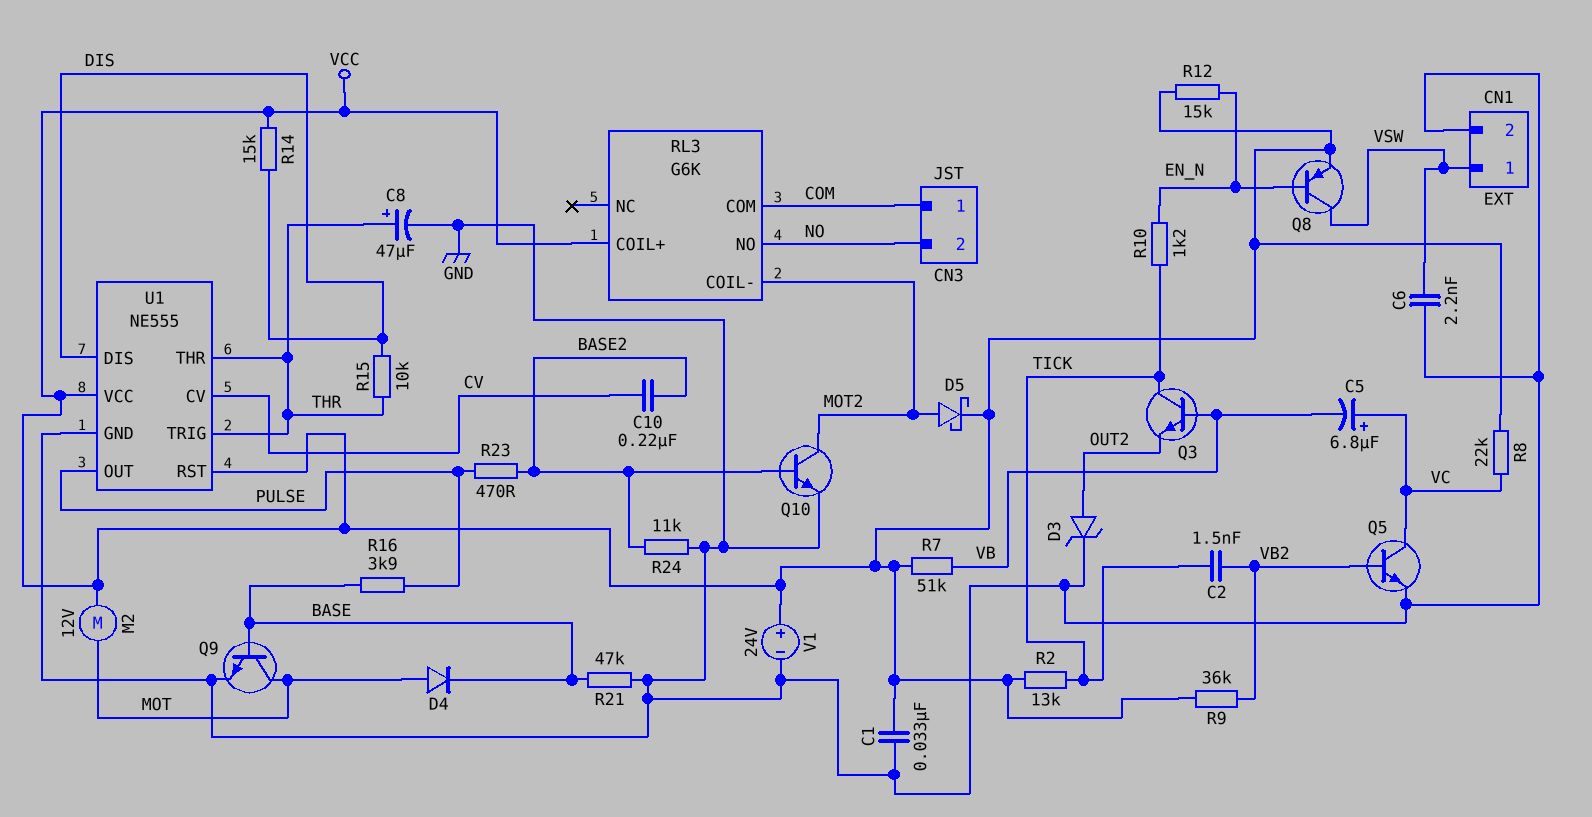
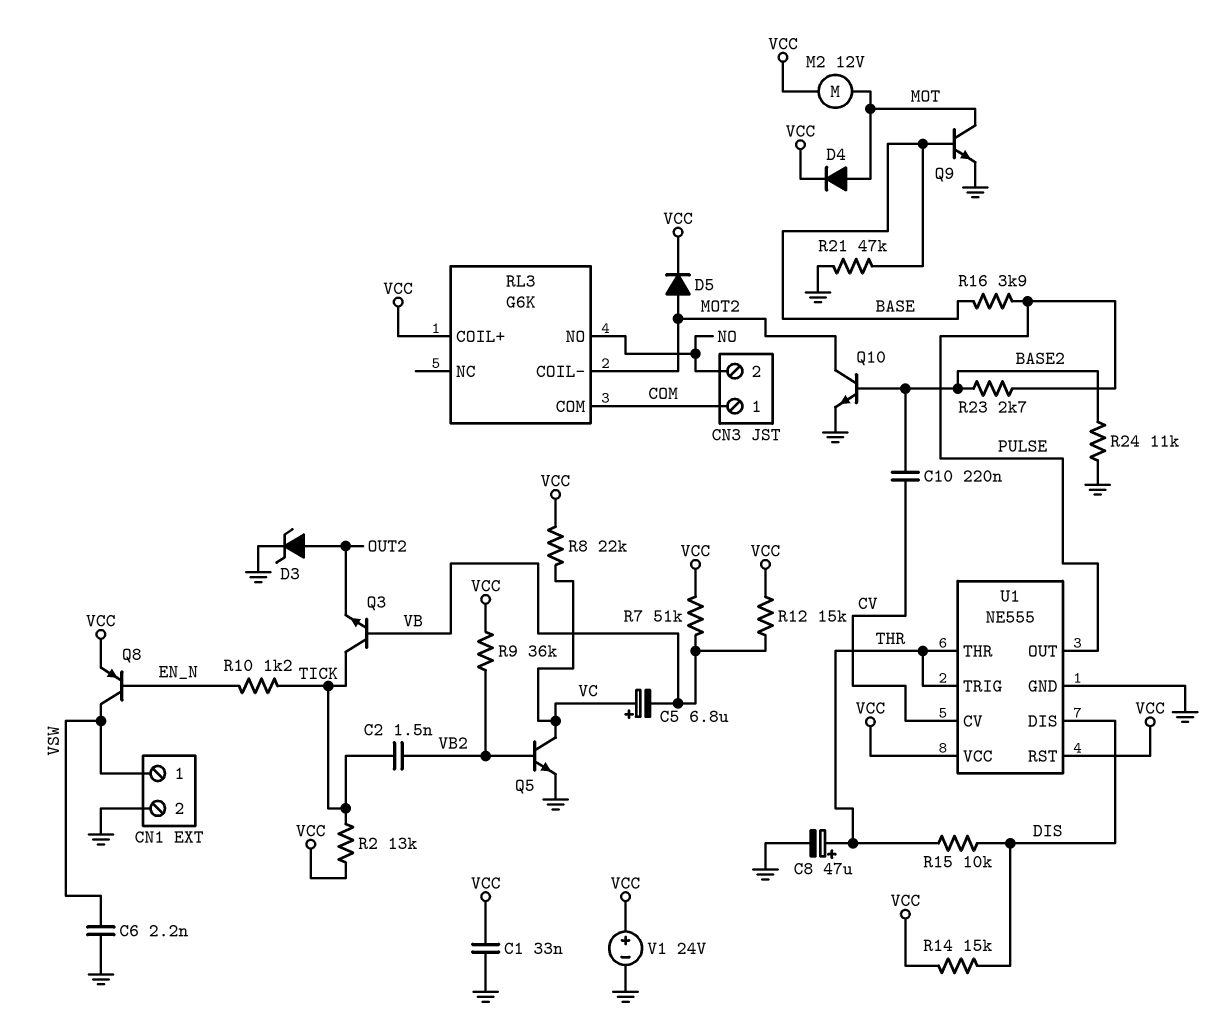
D4: diode (A MOT, K BASE) -> diode (A MOT, K VCC)
D5: schottky (A MOT2, K VCC) -> diode (A MOT2, K VCC)
R12: 15k (EN_N, VCC) -> 15k (VB, VCC)
R23: 470 (BASE2, PULSE) -> 2.7k (BASE2, PULSE)

